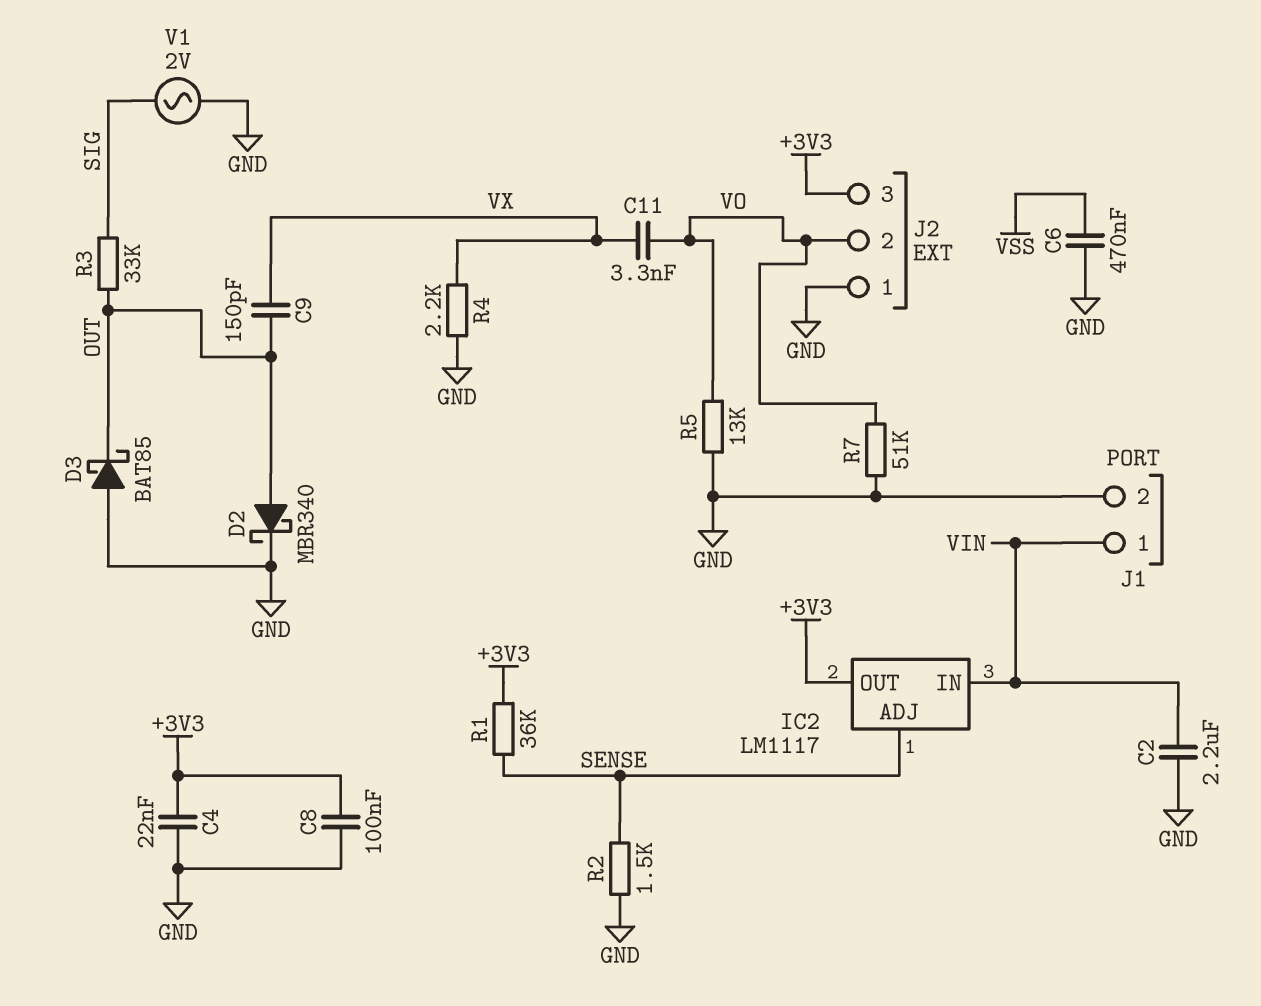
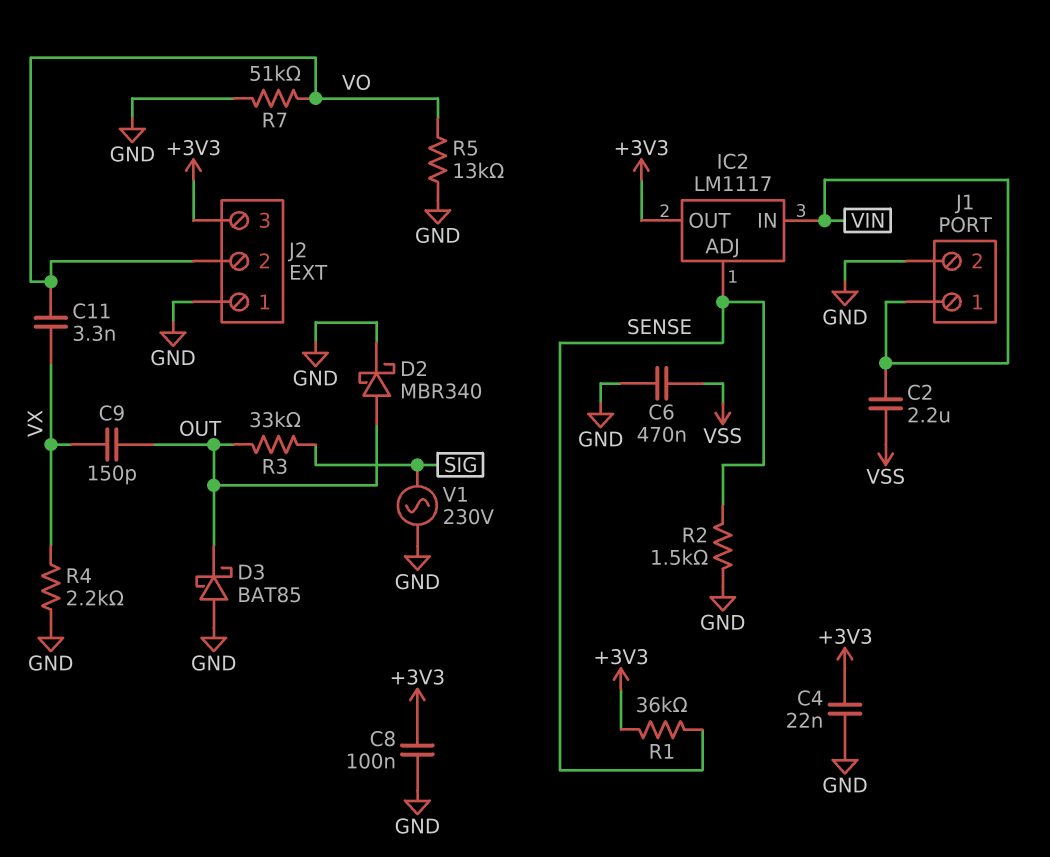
C2: 2.2uF (GND, VIN) -> 2.2uF (VIN, VSS)
V1: AC 2V (GND, SIG) -> AC 230V (GND, SIG)

